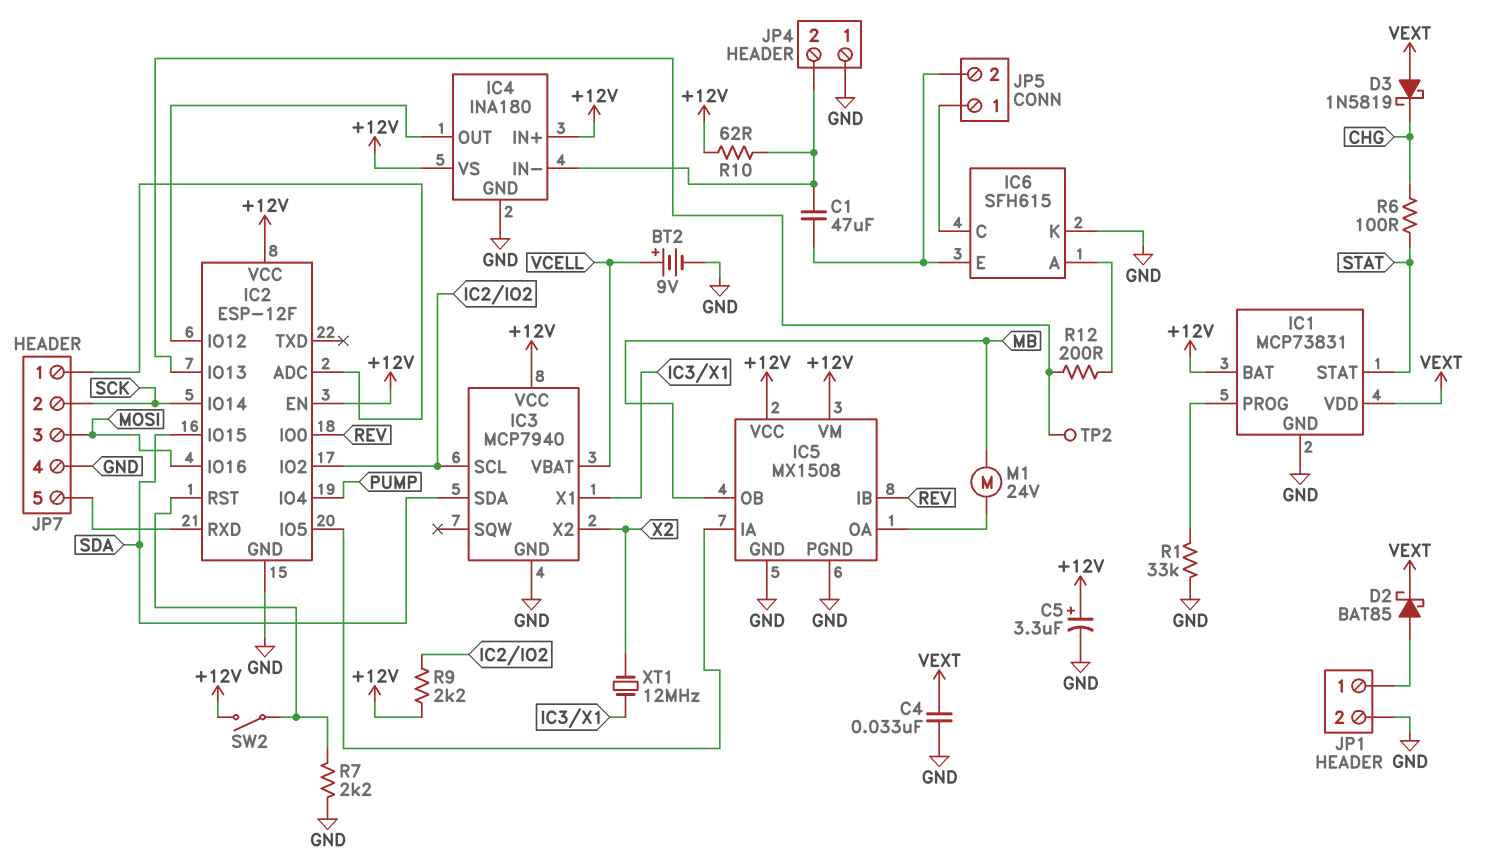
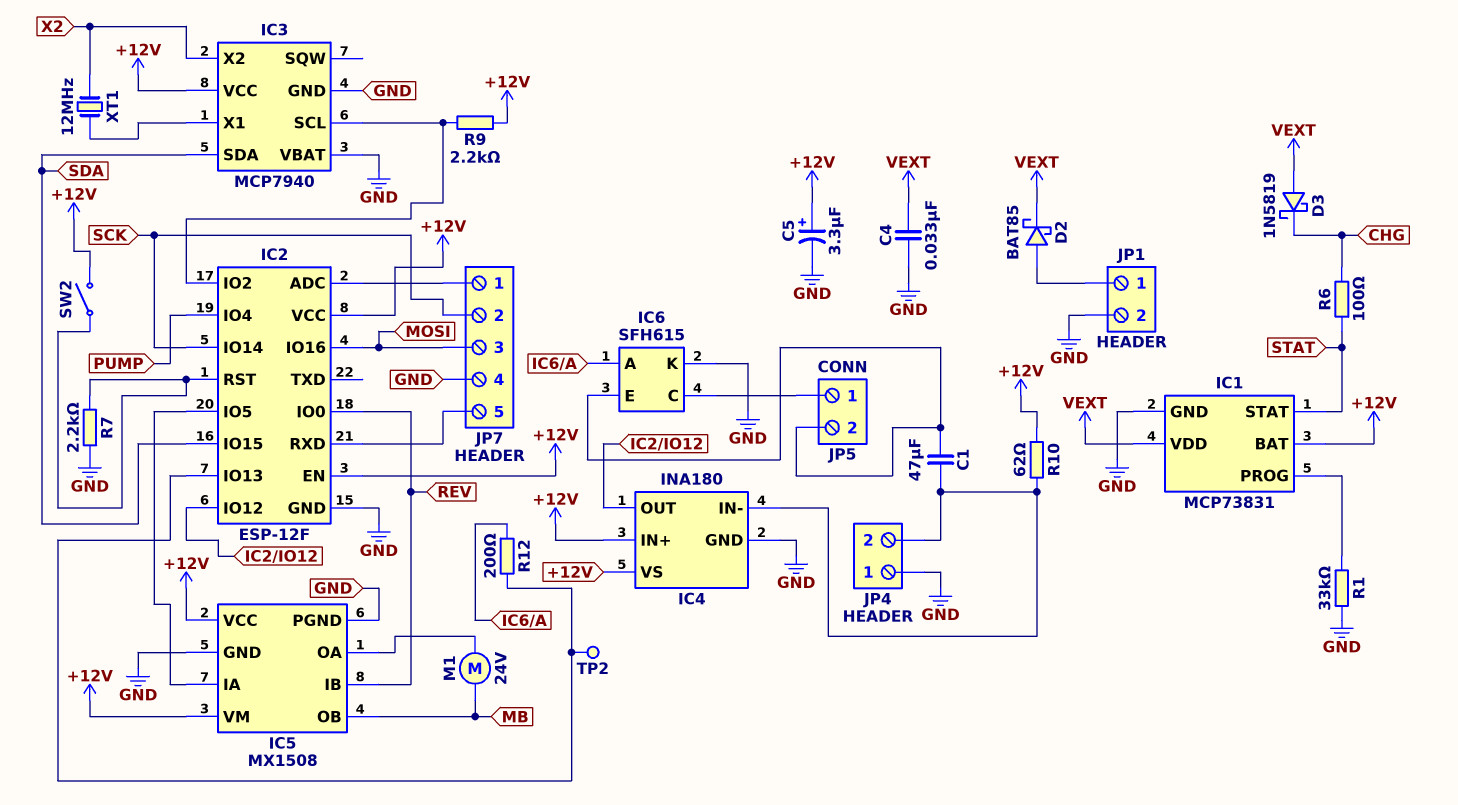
BT2: 9V (plus VCELL, minus GND) -> none
IC3 pin VBAT: VCELL -> GND

